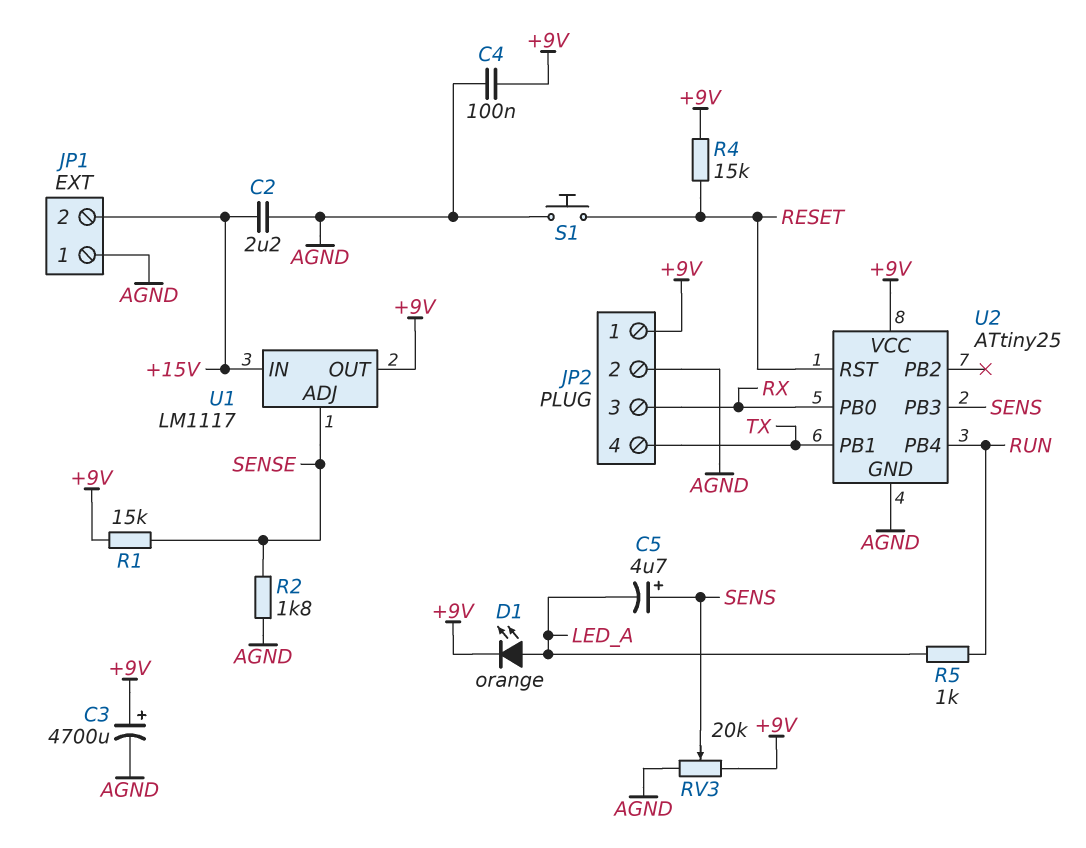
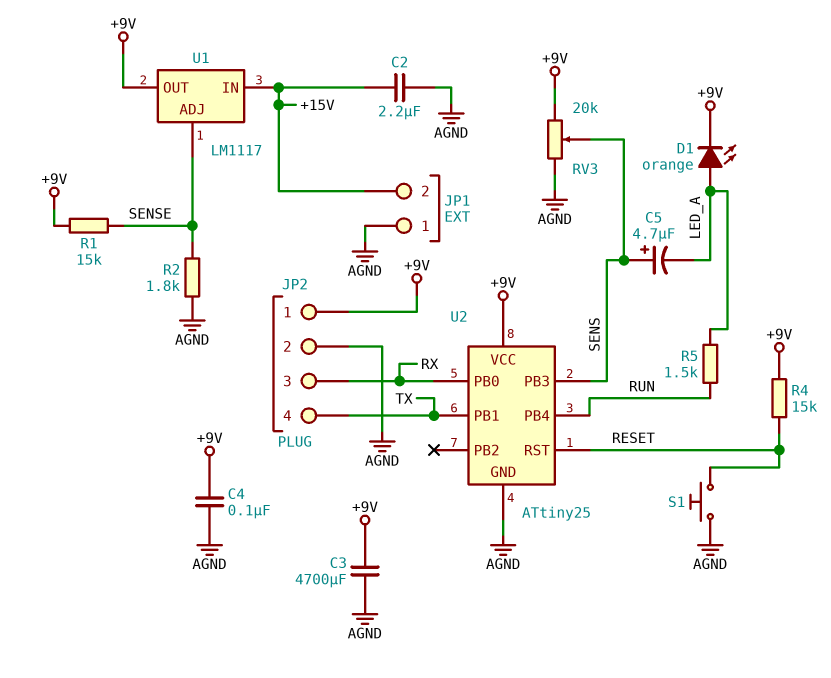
C3: 4700uF (plus +9V, minus AGND) -> 4700uF (+9V, AGND)
R5: 1k (LED_A, RUN) -> 1.5k (LED_A, RUN)

